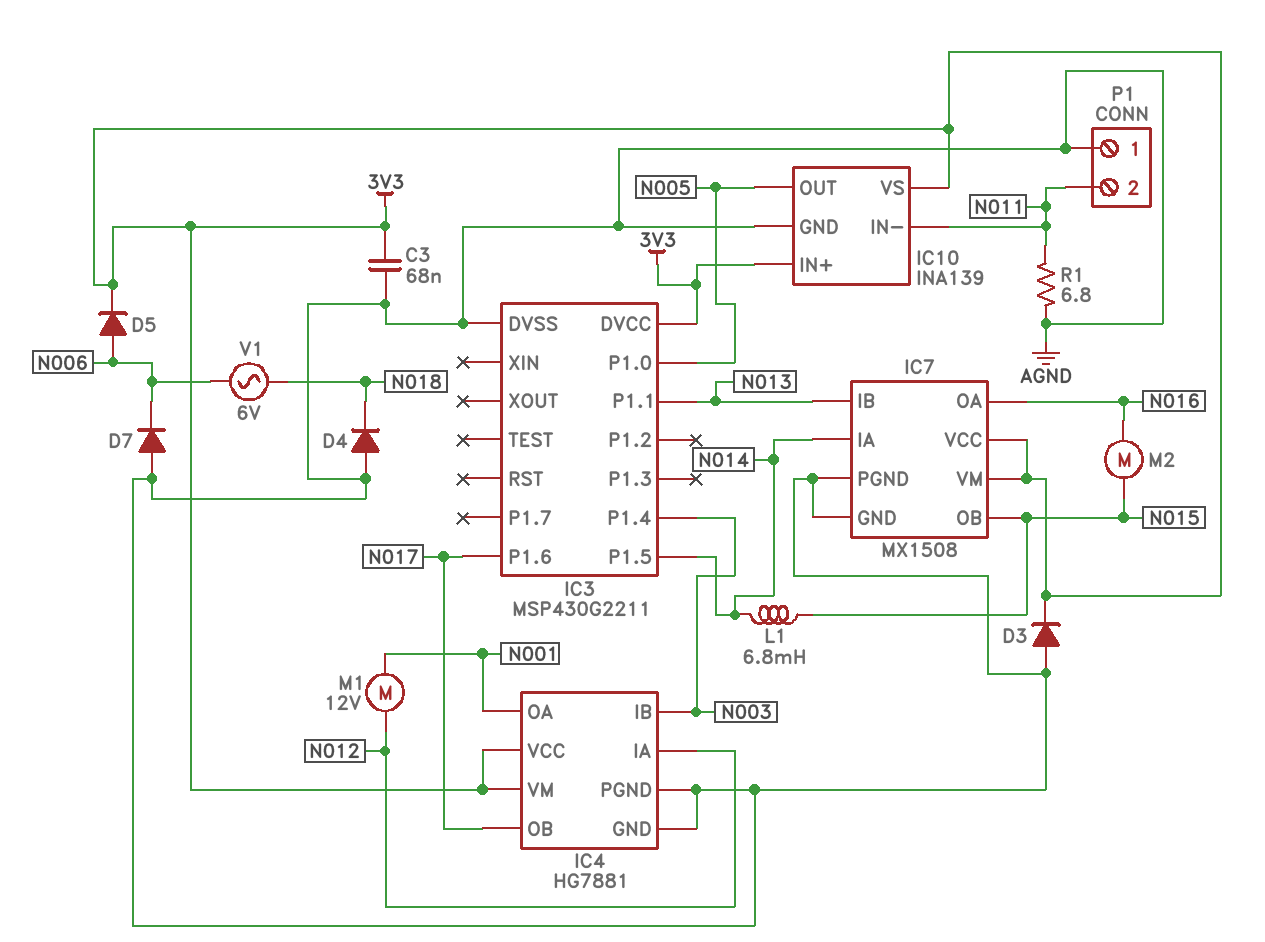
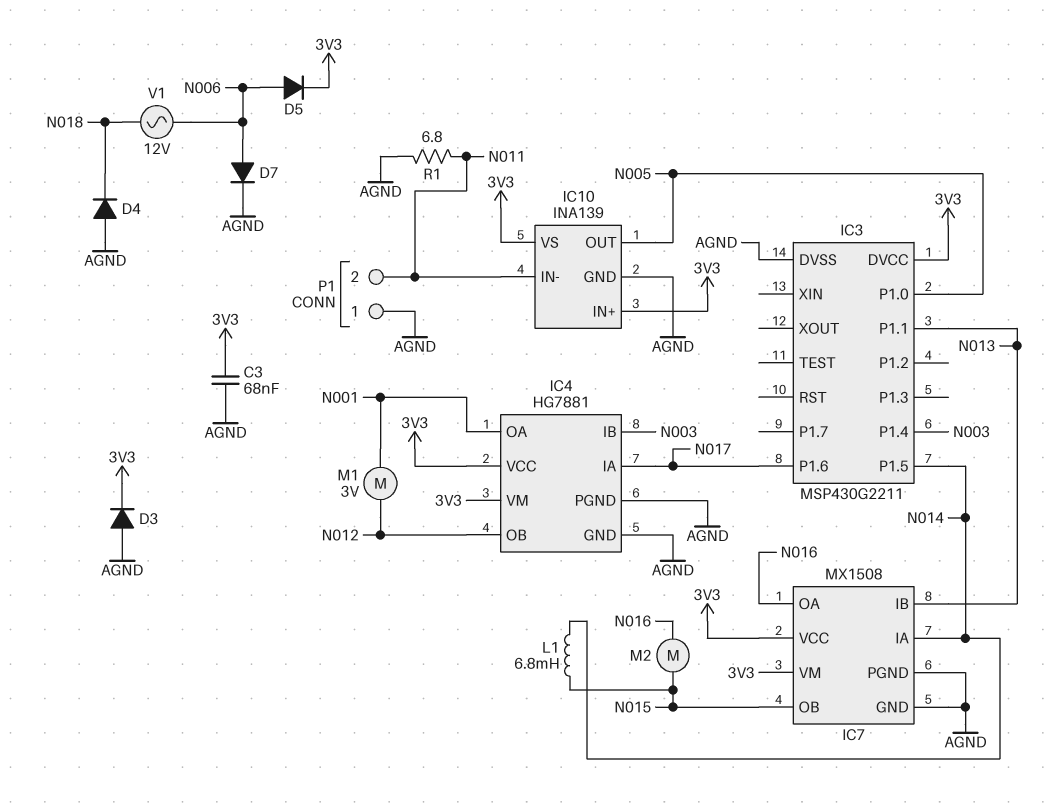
D7: diode (A AGND, K N006) -> diode (A N006, K AGND)
IC4 pin IA: N012 -> N017
IC4 pin OB: N017 -> N012
M1: motor 12V (N001, N012) -> motor 3V (N001, N012)
V1: AC 6V (N006, N018) -> AC 12V (N006, N018)

